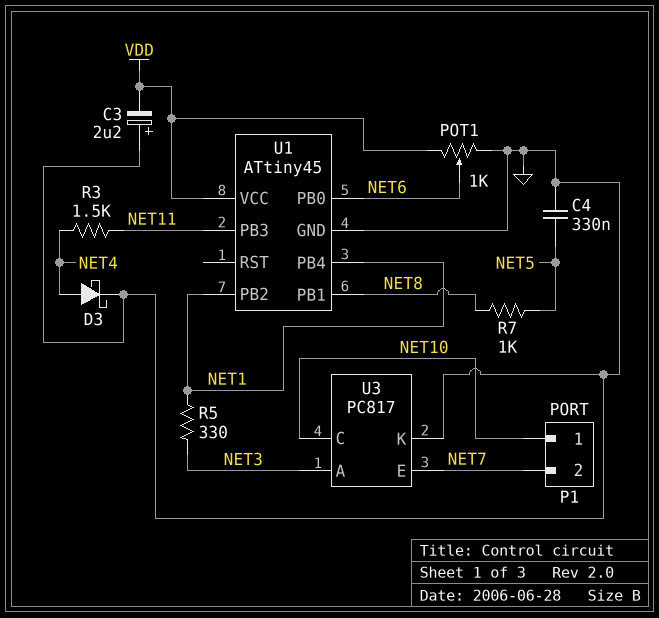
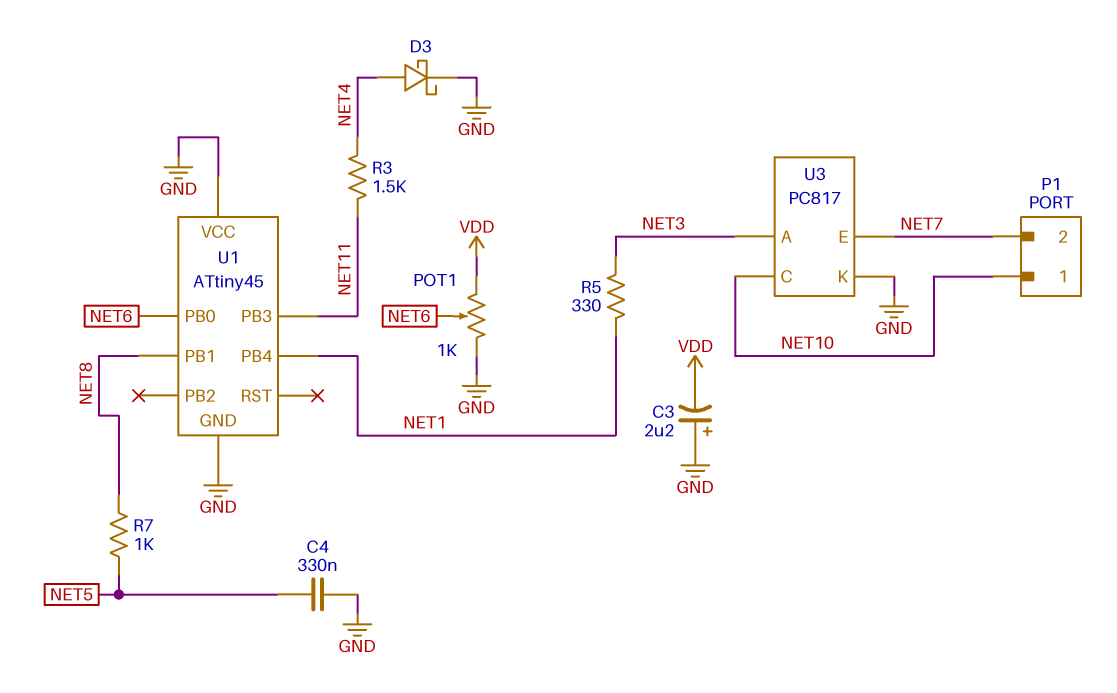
U1 pin PB2: NET1 -> none
U1 pin VCC: VDD -> GND

